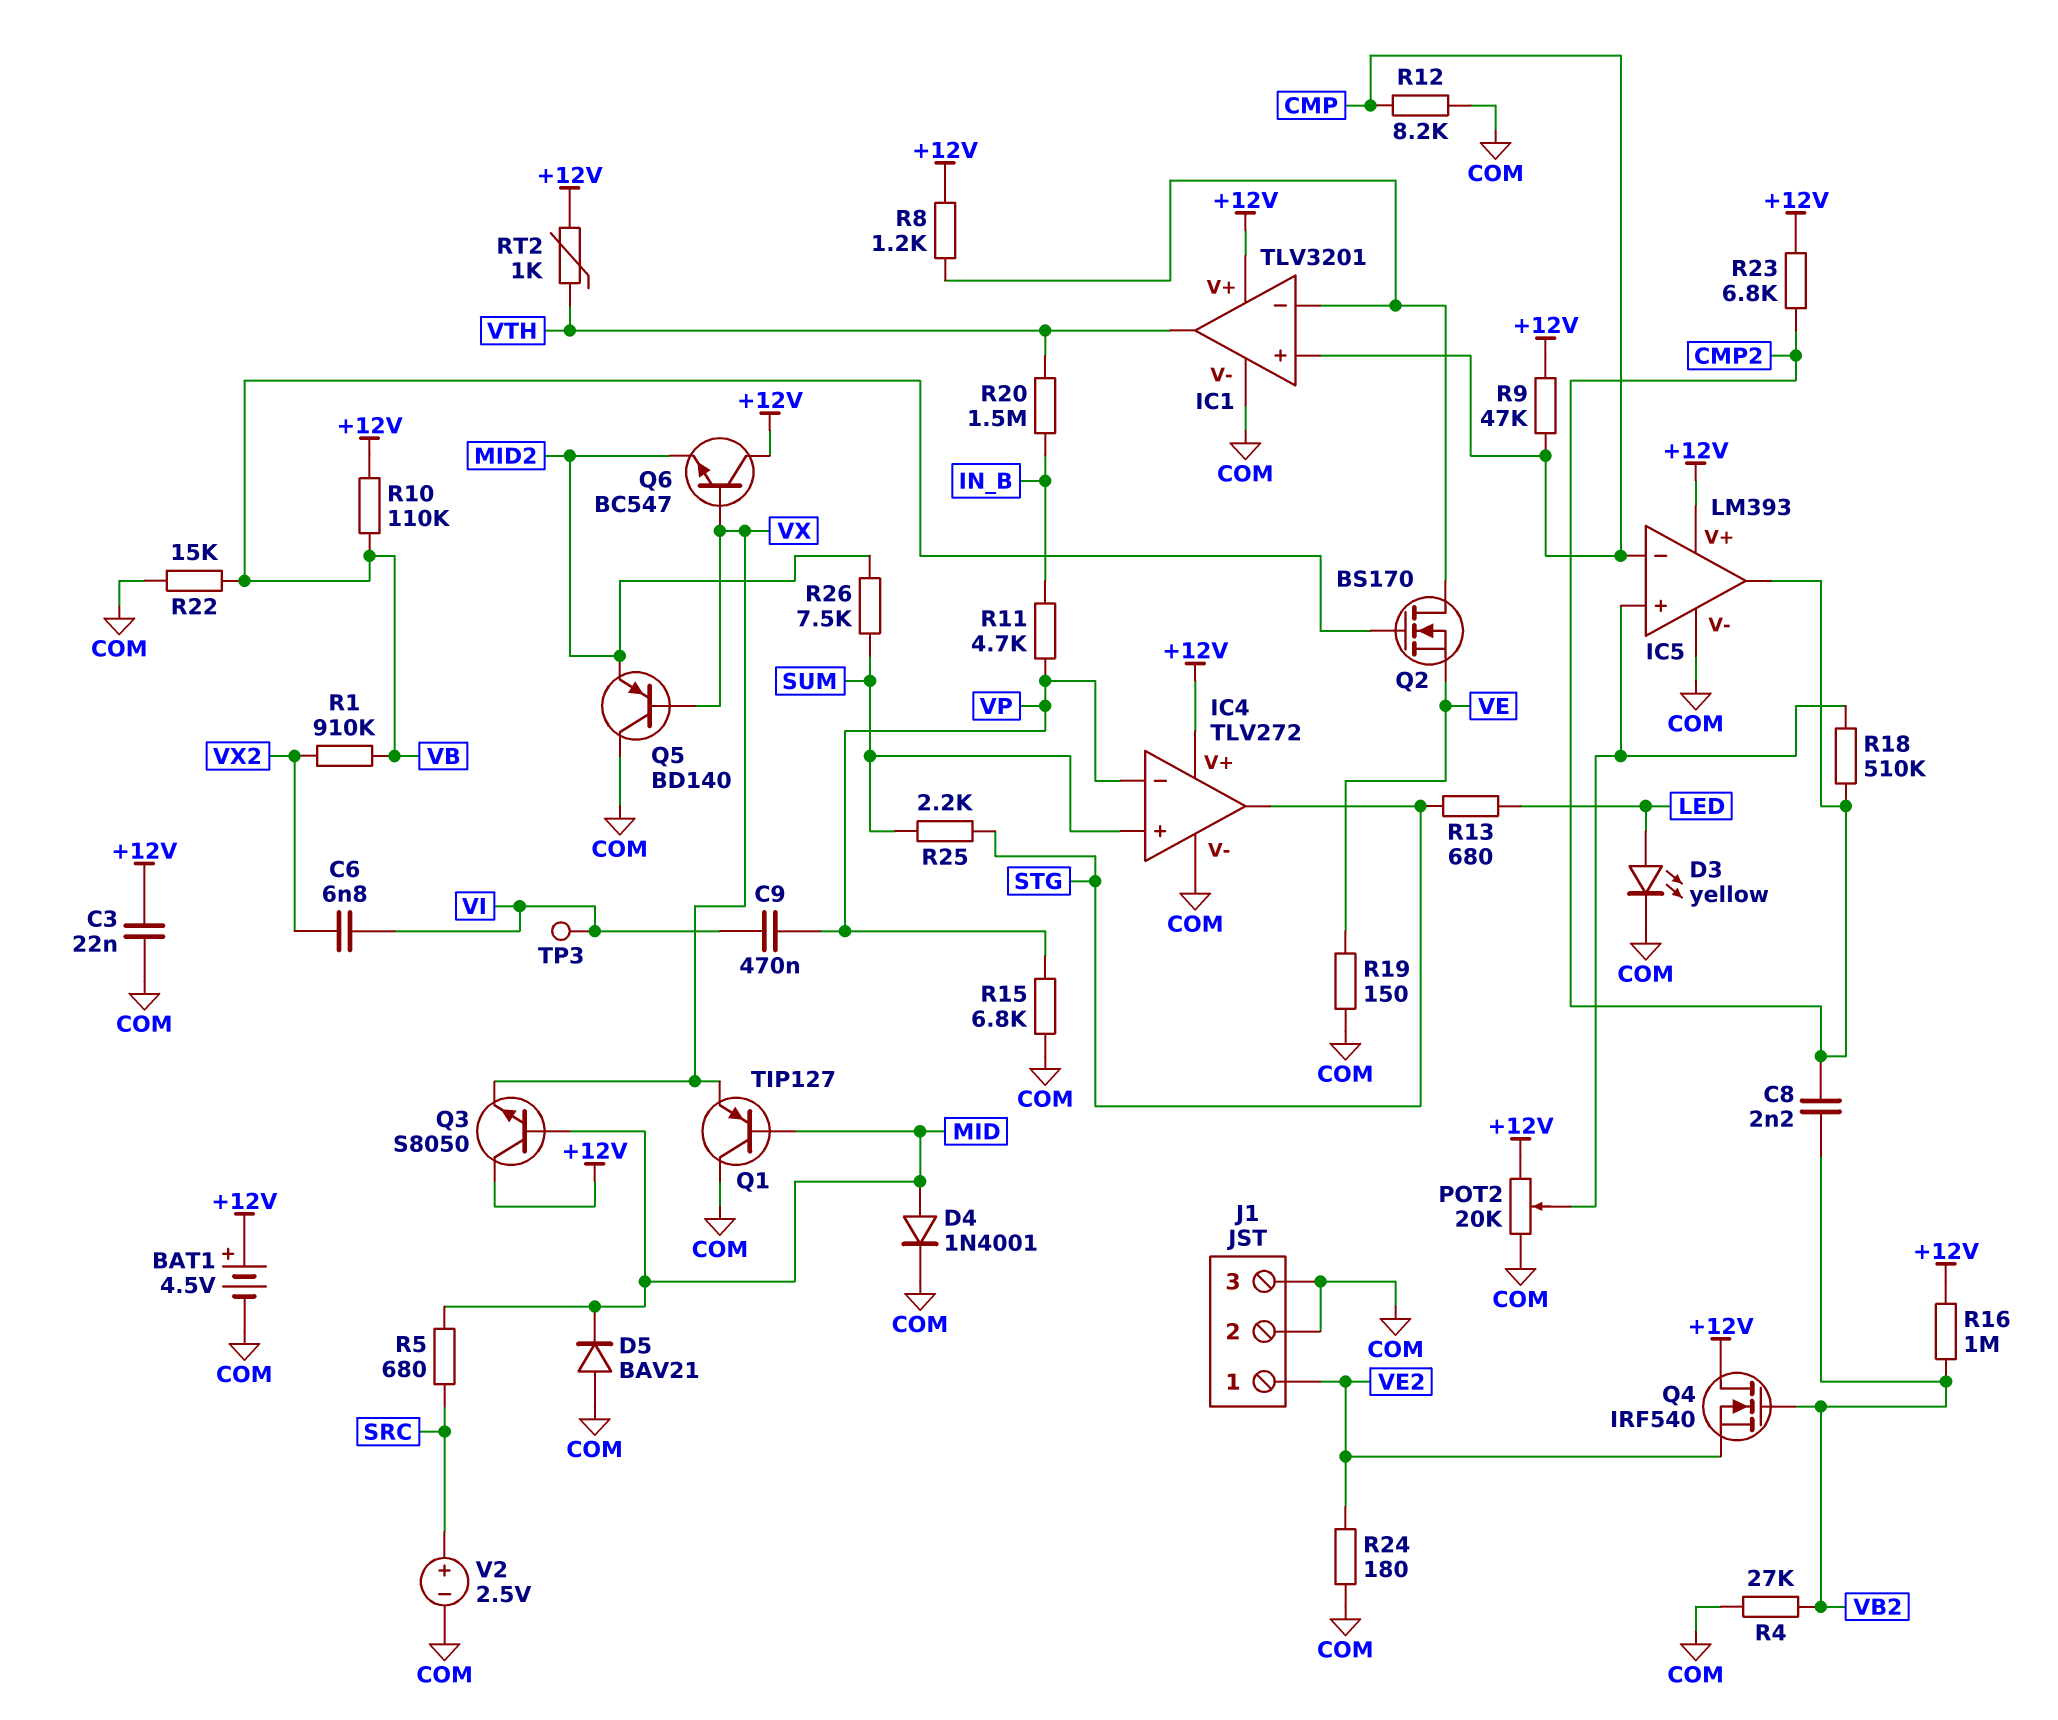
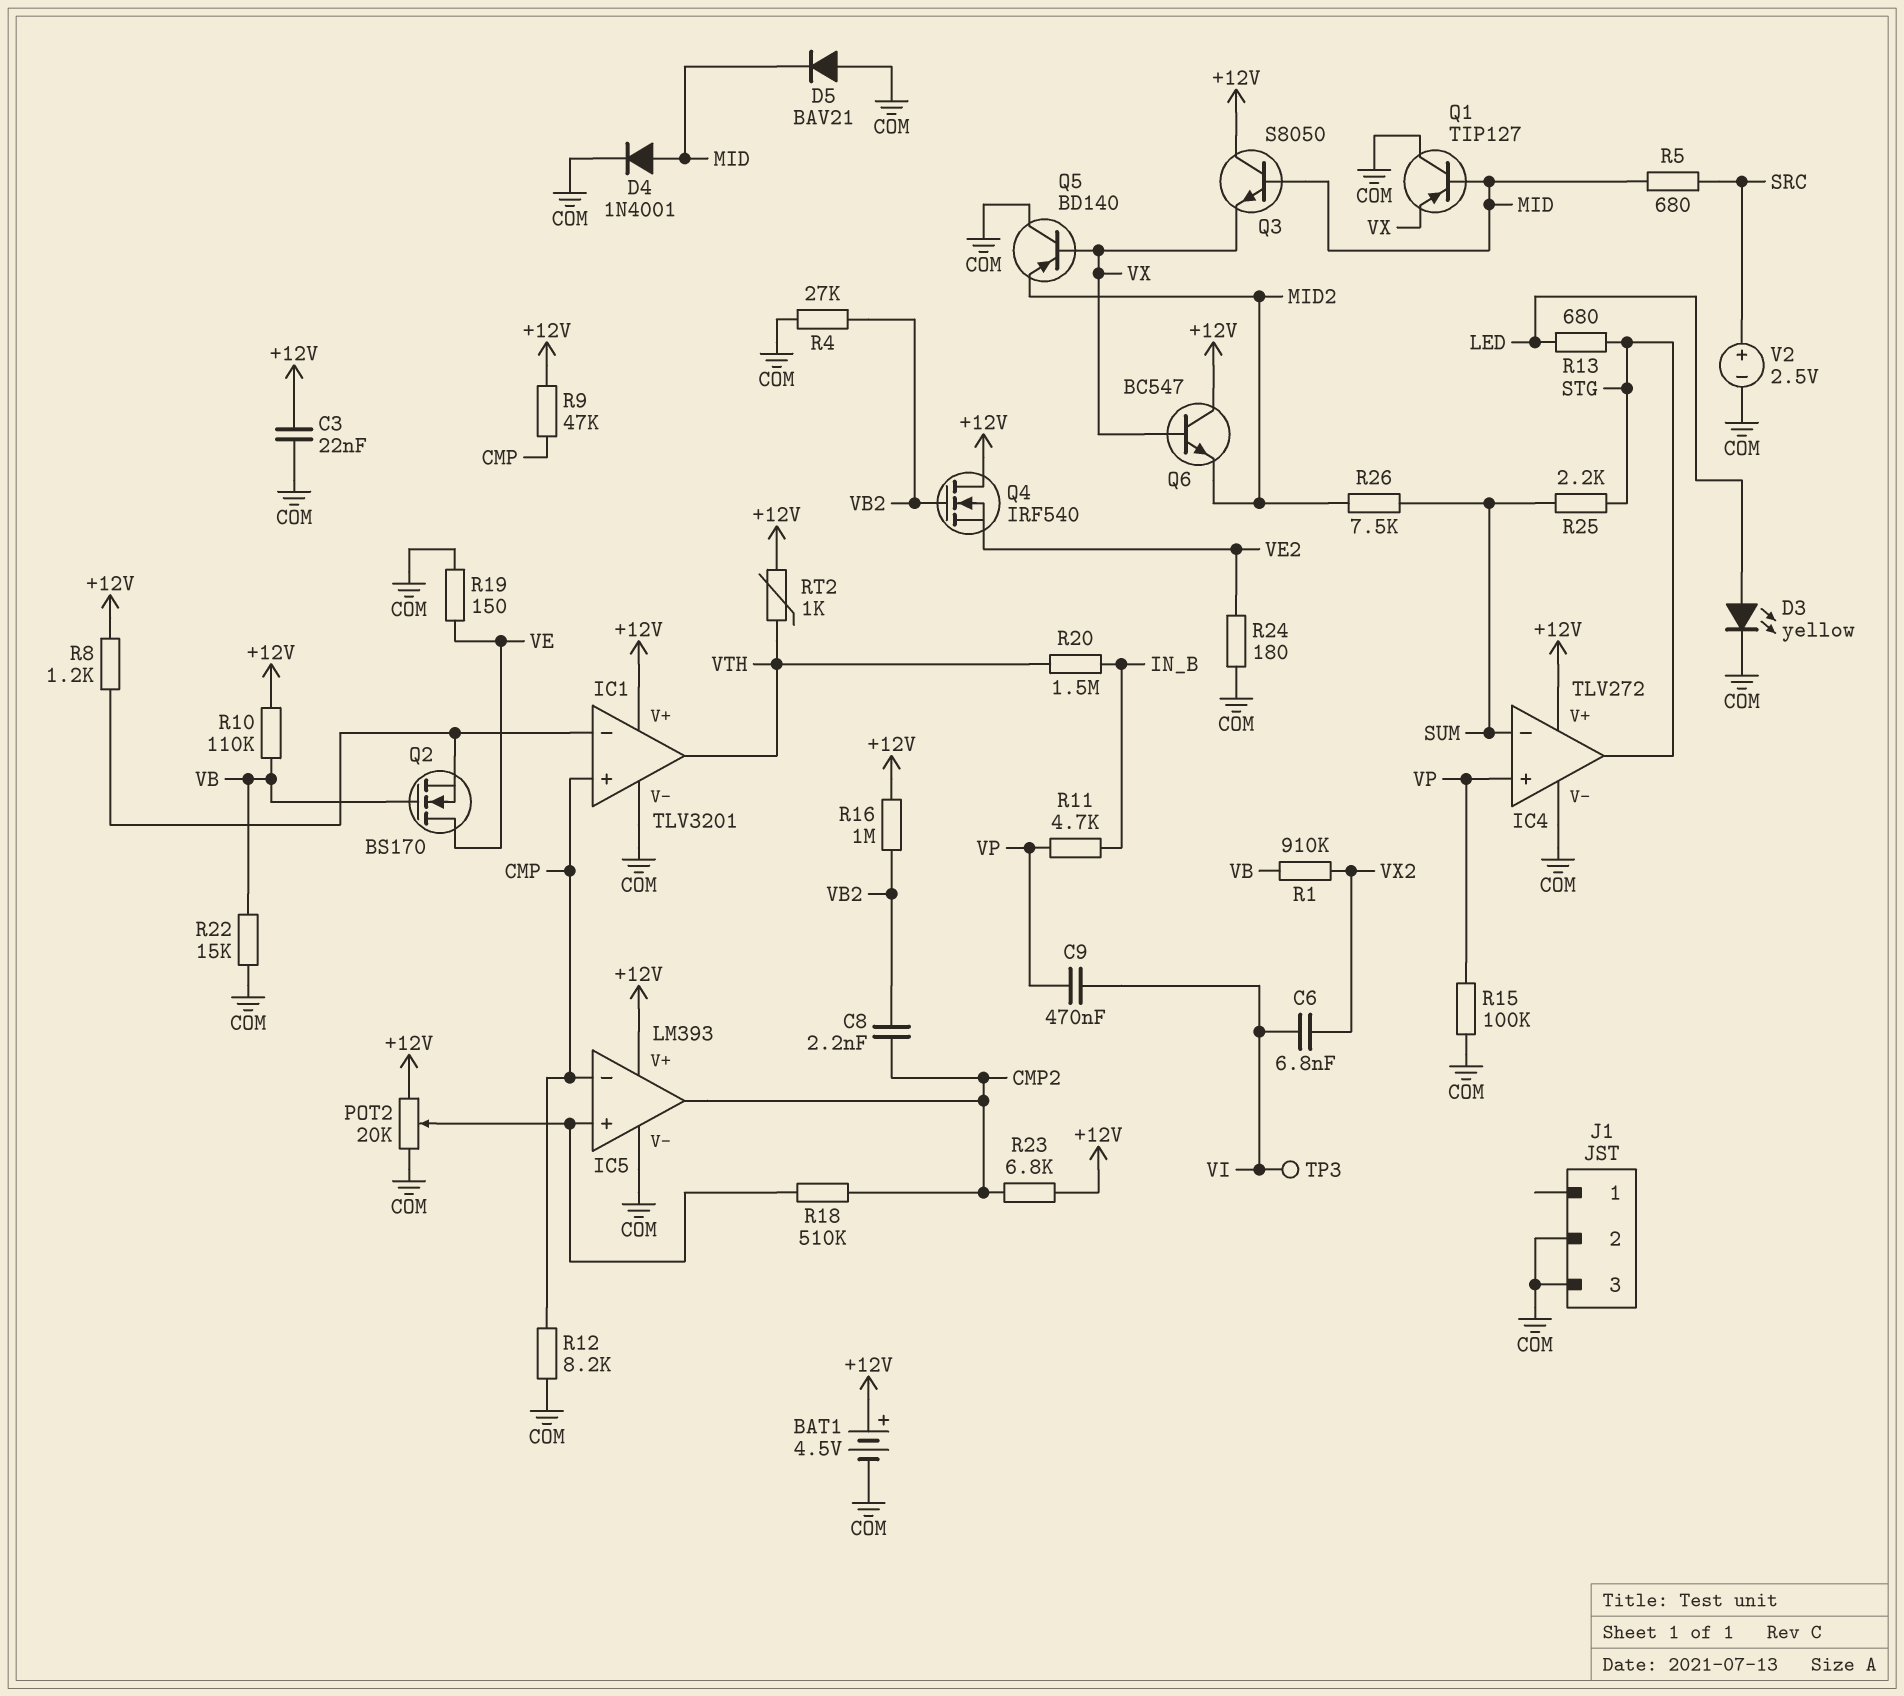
IC4 pin in+: SUM -> VP
IC4 pin in-: VP -> SUM
J1 pin 1: VE2 -> none
Q2: NMOS BS170 (G VB, D IC1/in-, S VE) -> NMOS BS170 (G VB, D VE, S IC1/in-)
R15: 6.8k (COM, VP) -> 100k (COM, VP)

